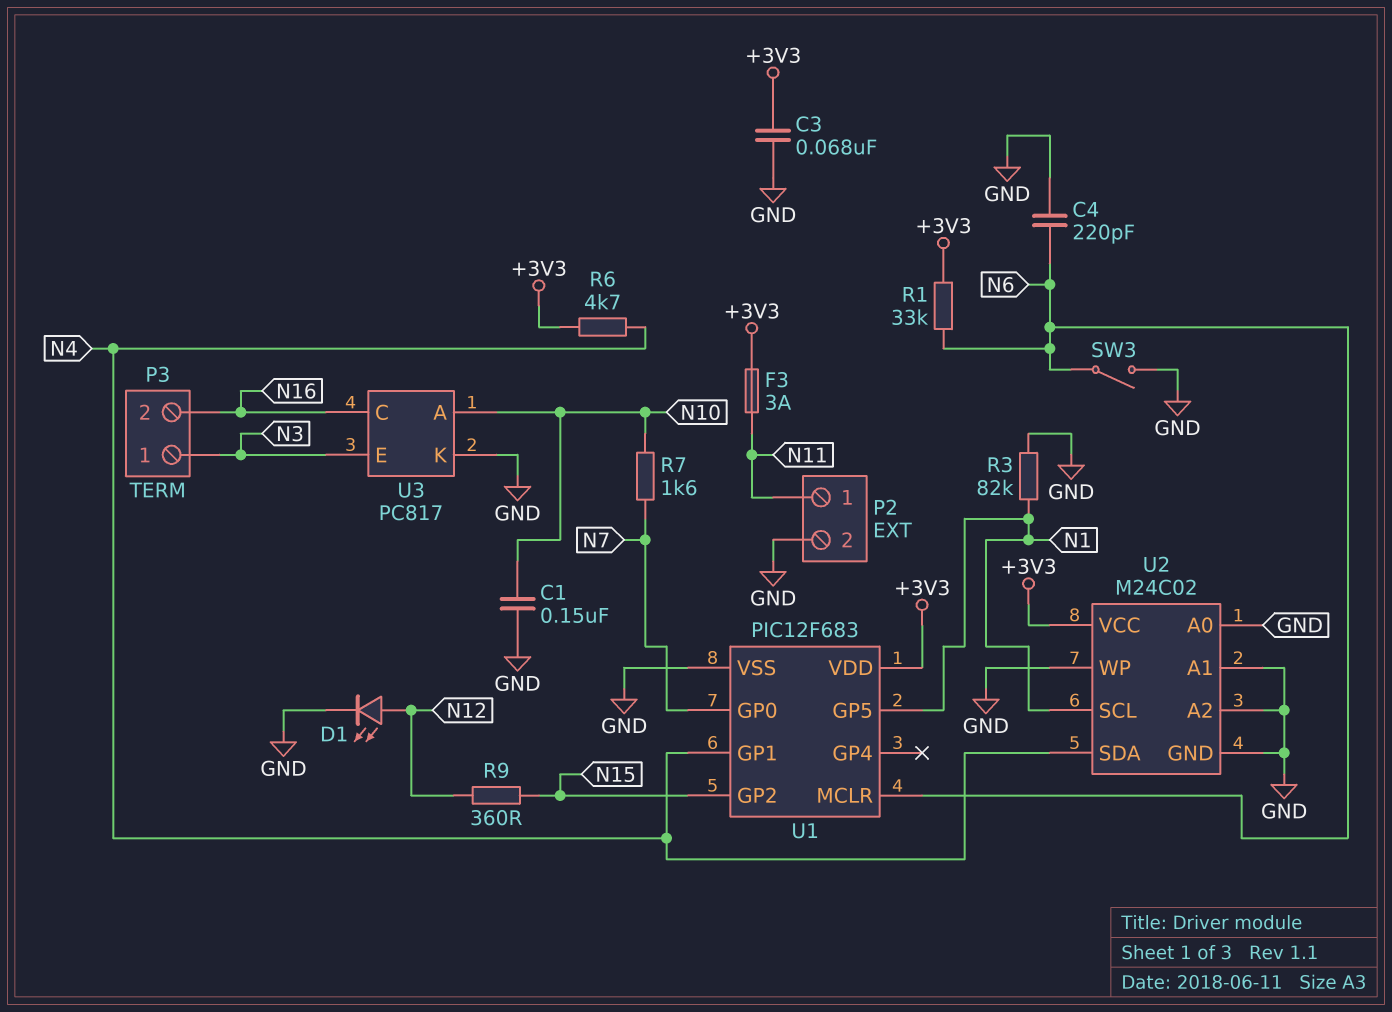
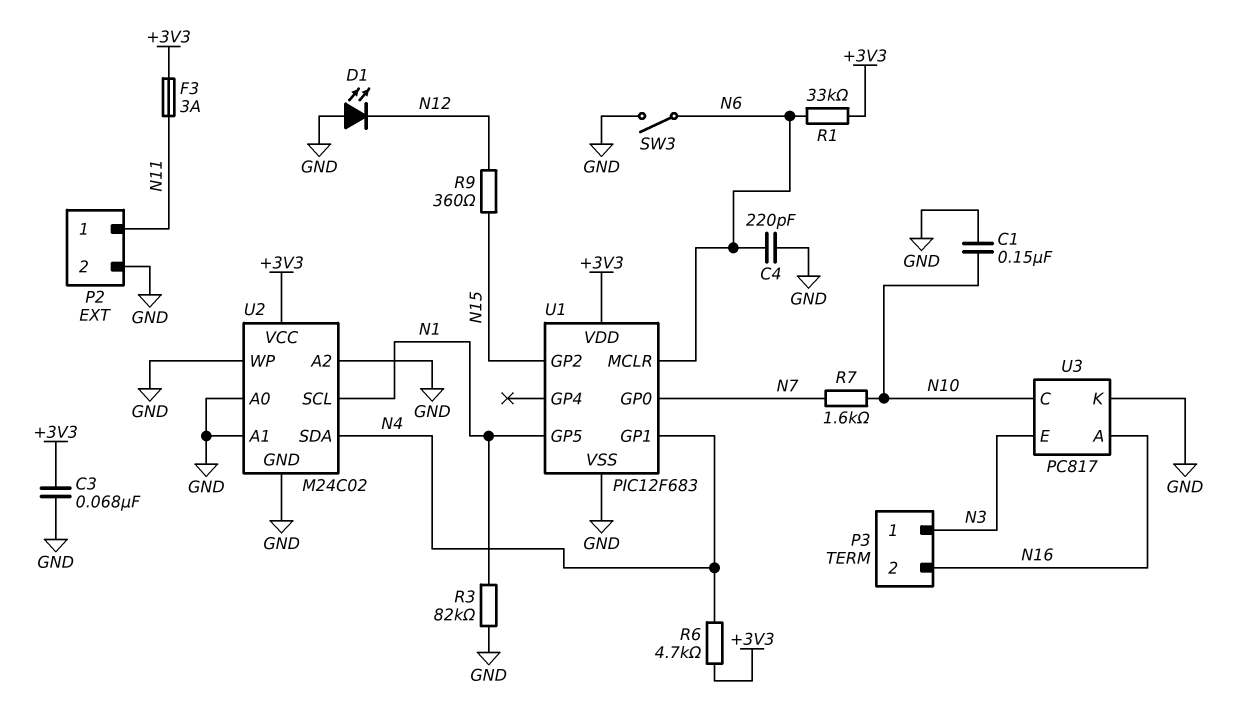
D1: LED (A N12, K GND) -> LED (A GND, K N12)
U3 pin A: N10 -> N16
U3 pin C: N16 -> N10

